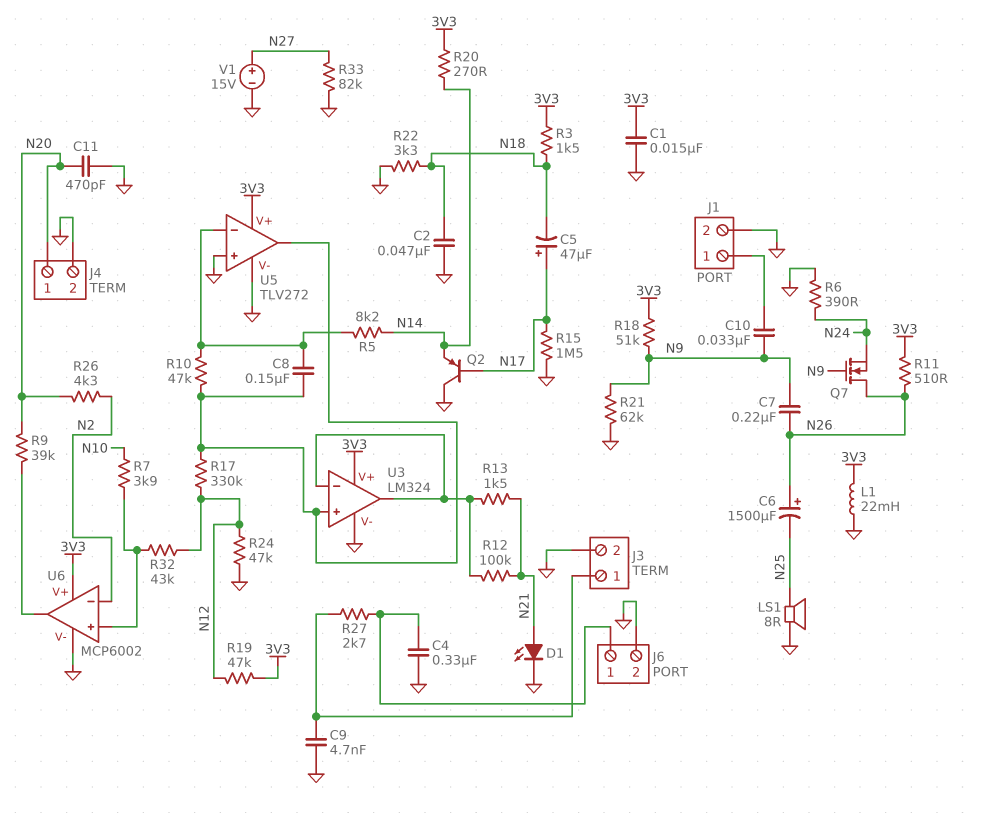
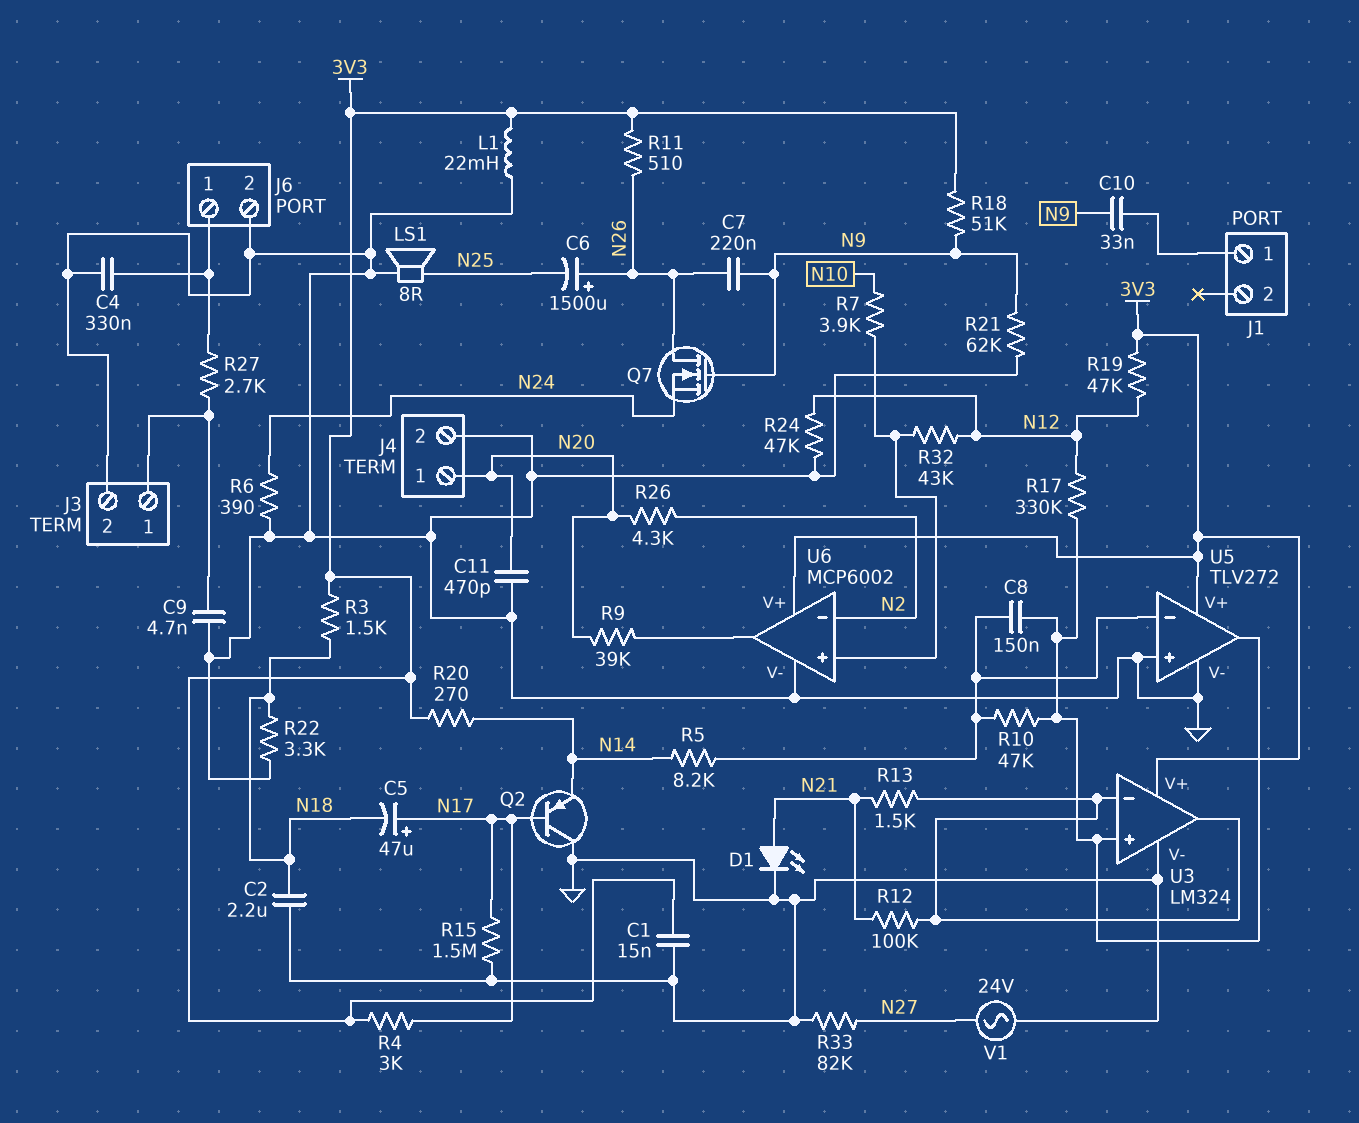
C2: 47nF (GND, N18) -> 2.2uF (GND, N18)
J1 pin 2: GND -> none
R4: none -> 3k (3V3, N17)
V1: 15V (plus N27, minus GND) -> AC 24V (GND, N27)

